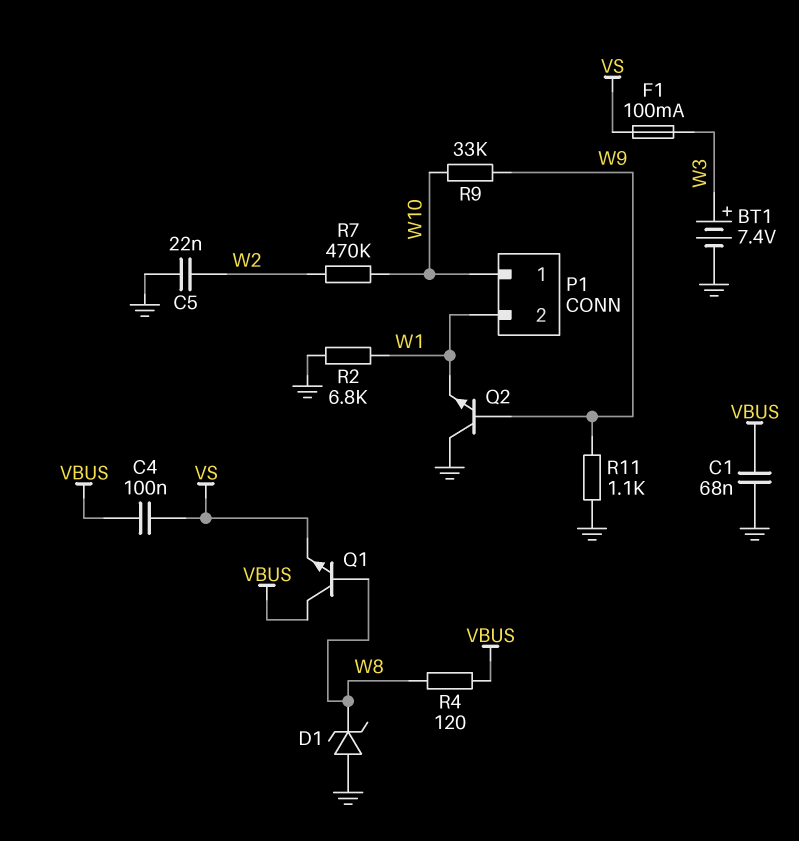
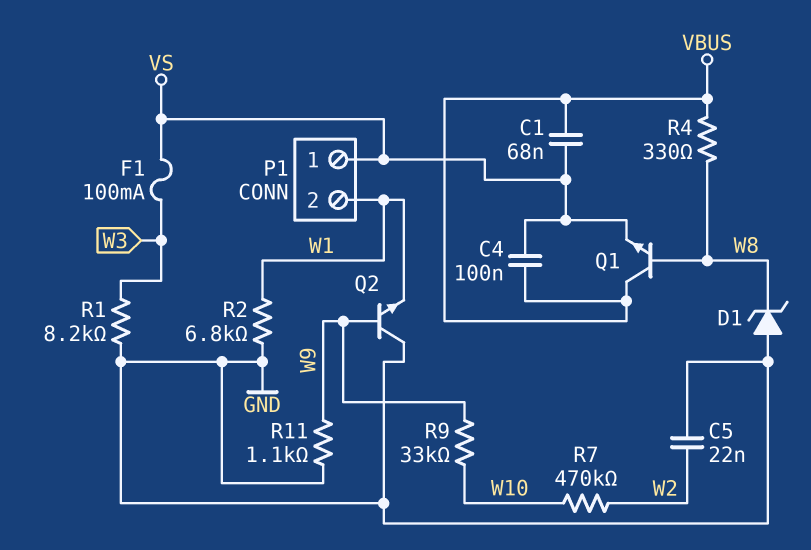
BT1: 7.4V (plus W3, minus GND) -> none
C1: 68nF (GND, VBUS) -> 68nF (VBUS, VS)
P1 pin 1: W10 -> VS
R1: none -> 8.2k (GND, W3)
R4: 120 (VBUS, W8) -> 330 (VBUS, W8)

